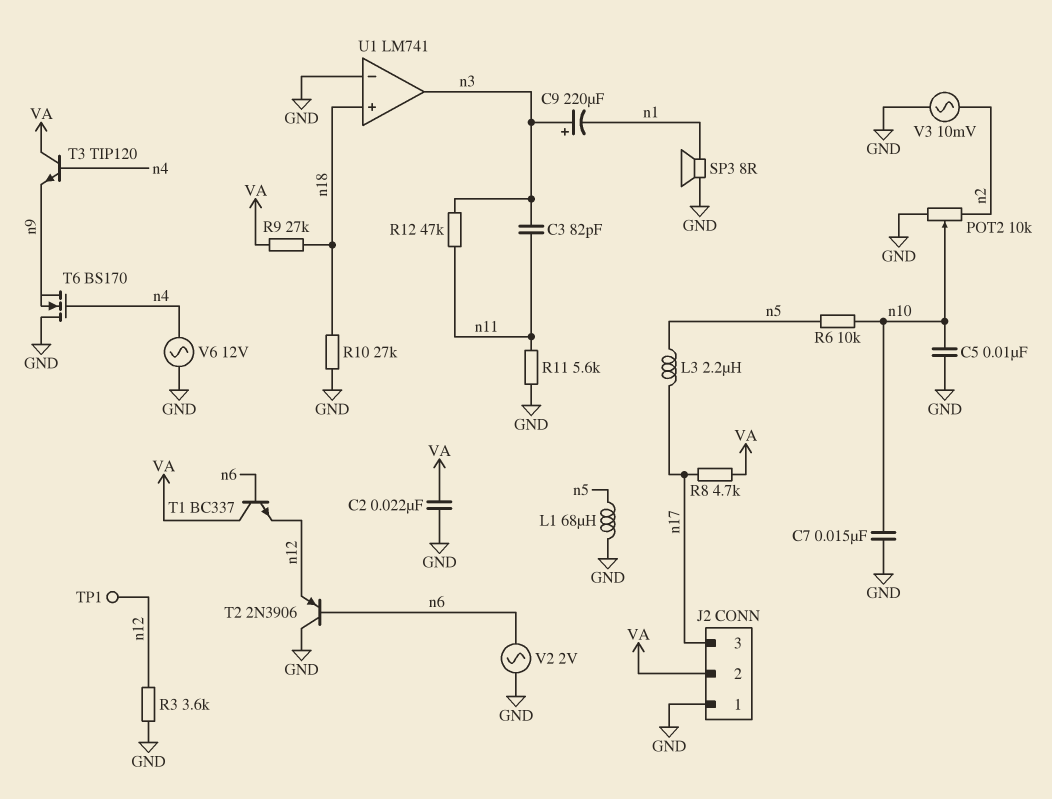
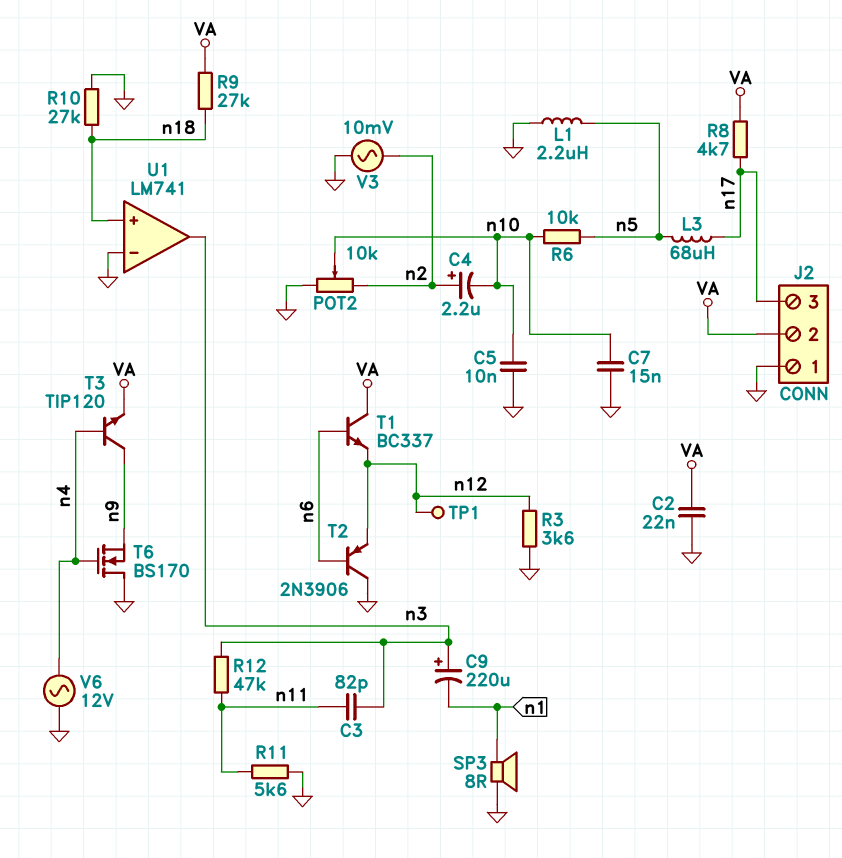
C4: none -> 2.2uF (plus n2, minus n10)
L1: 68uH (GND, n5) -> 2.2uH (GND, n5)
L3: 2.2uH (n5, n17) -> 68uH (n5, n17)
T3: NPN TIP120 (B n4, C VA, E n9) -> NPN TIP120 (B n4, C n9, E VA)
V2: AC 2V (GND, n6) -> none

